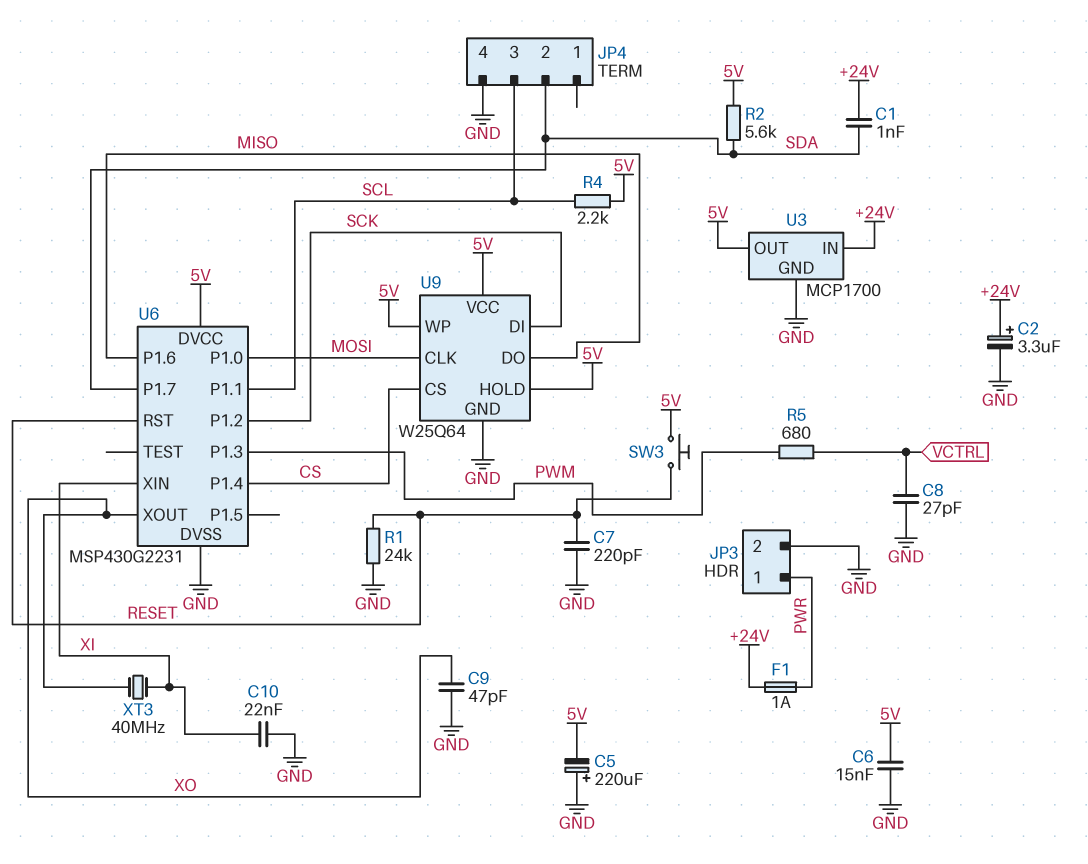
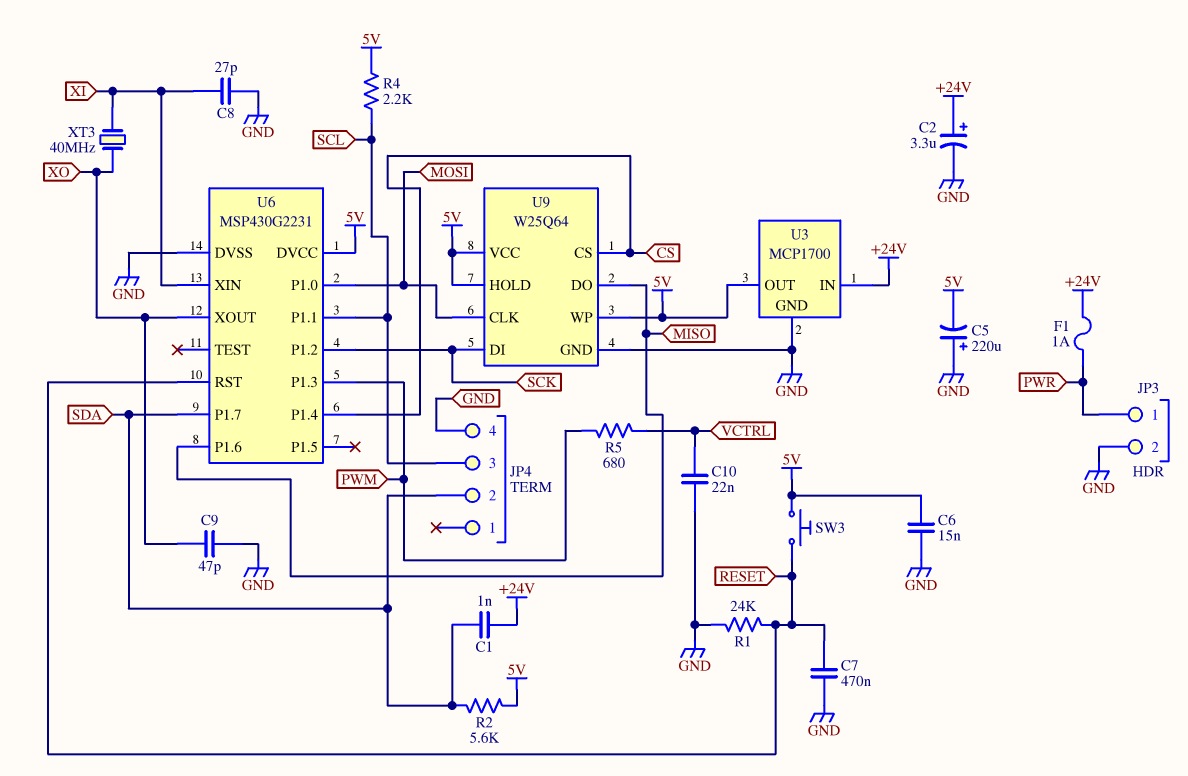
C7: 220pF (GND, RESET) -> 470nF (GND, RESET)
C8: 27pF (GND, VCTRL) -> 27pF (GND, XI)
C10: 22nF (GND, XI) -> 22nF (GND, VCTRL)

